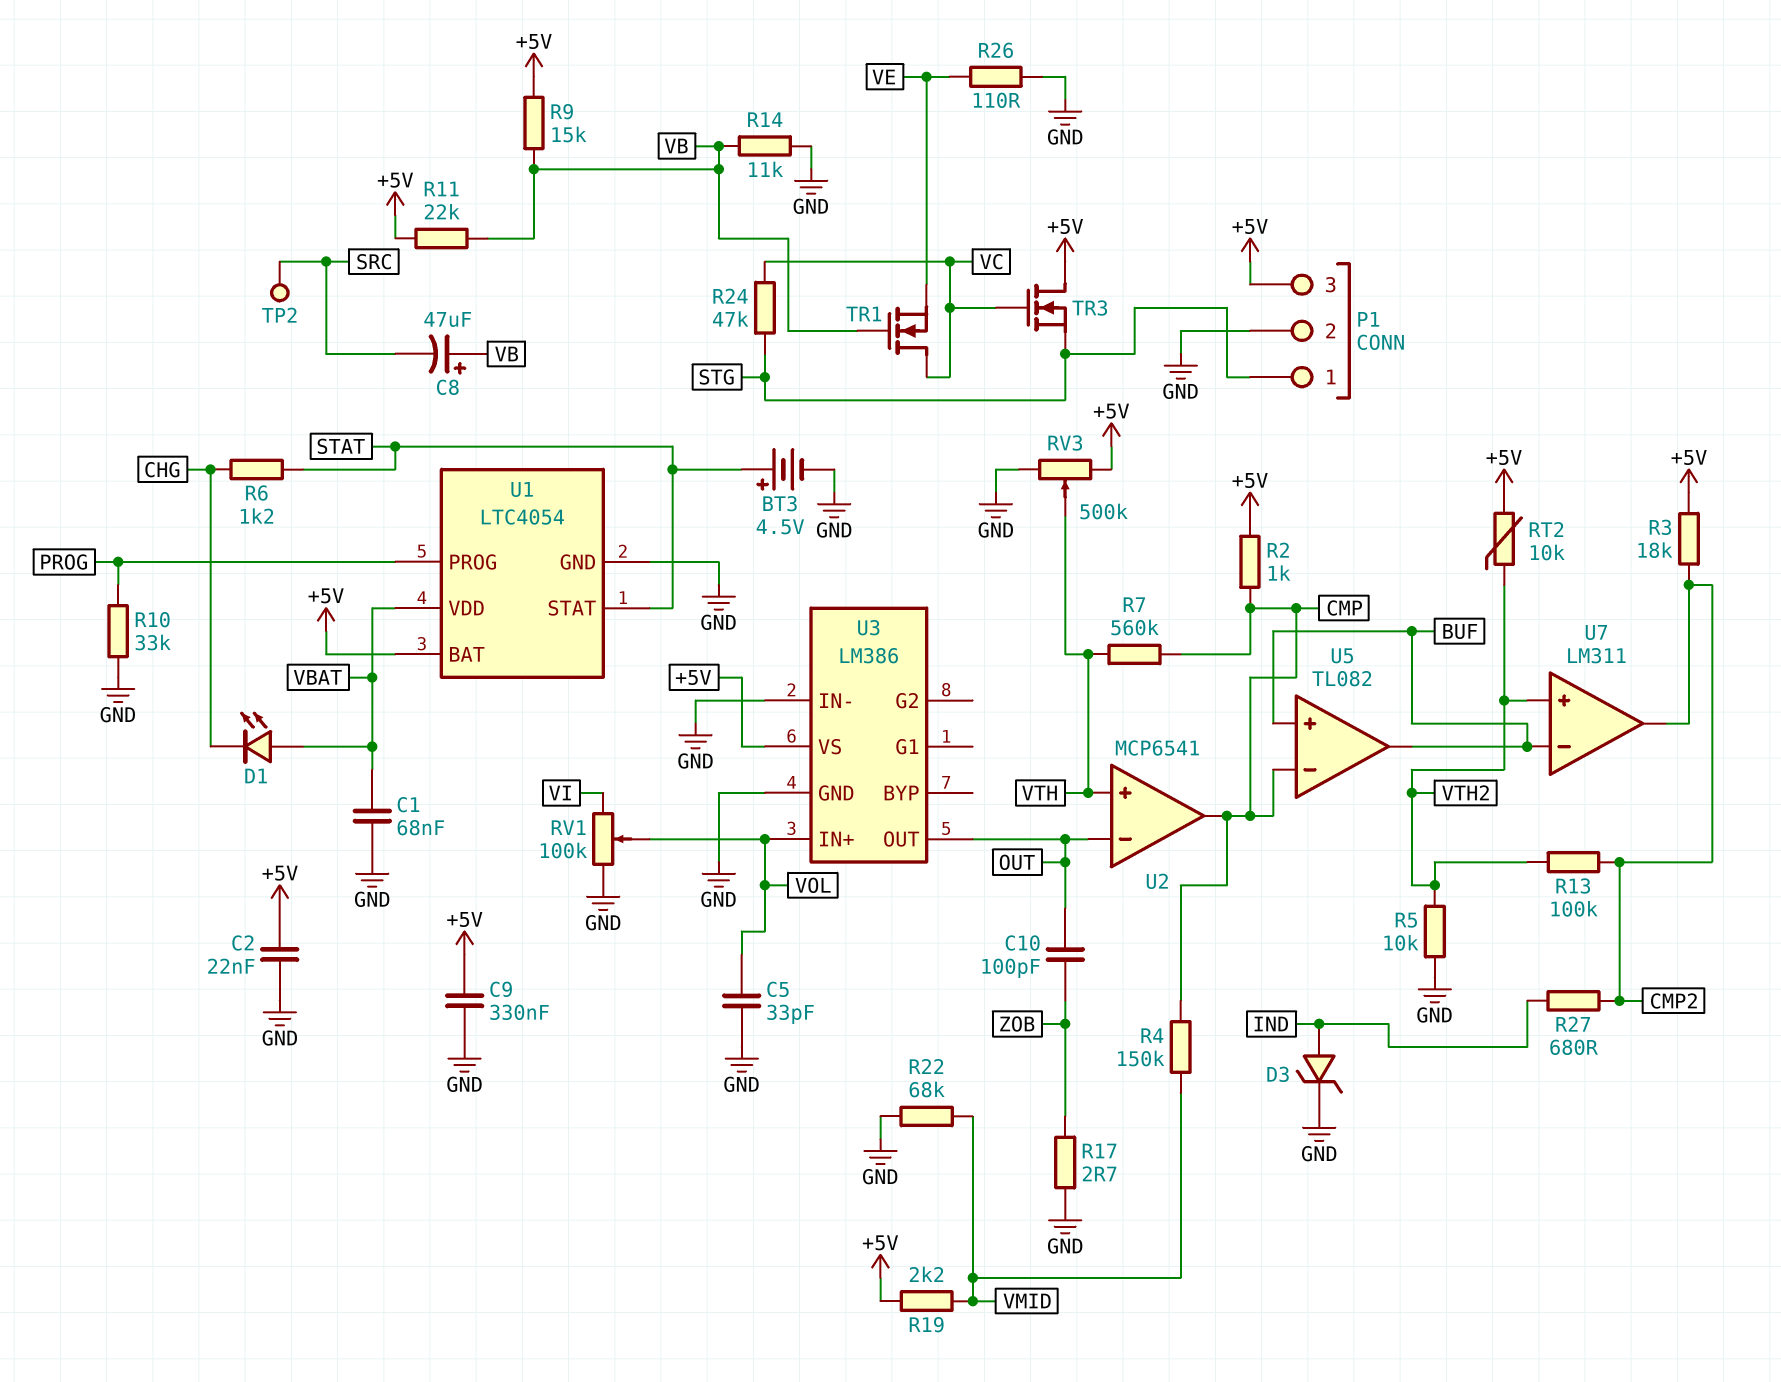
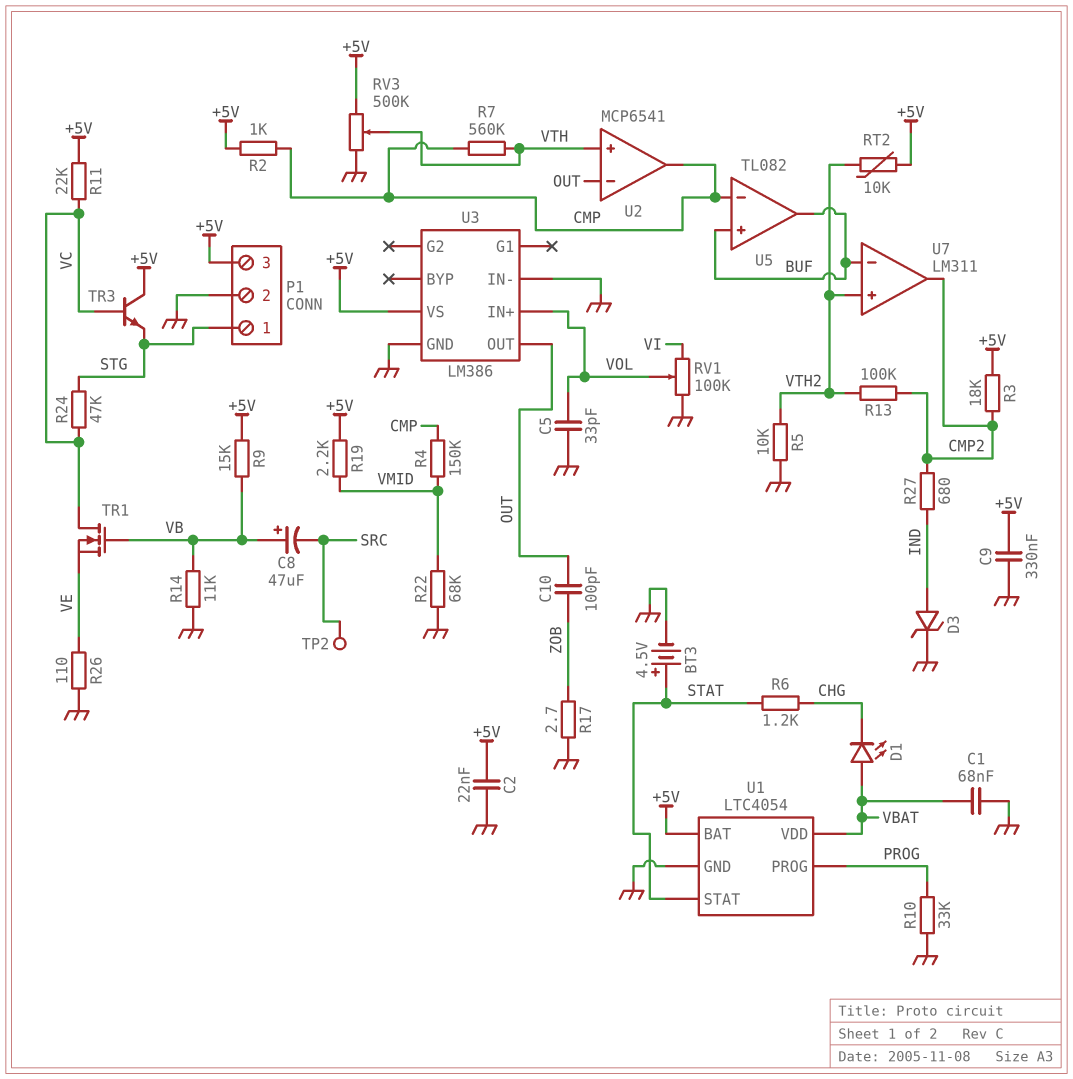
R11: 22k (+5V, VB) -> 22k (+5V, VC)
TR3: NMOS (G VC, D +5V, S STG) -> NPN (B VC, C +5V, E STG)

